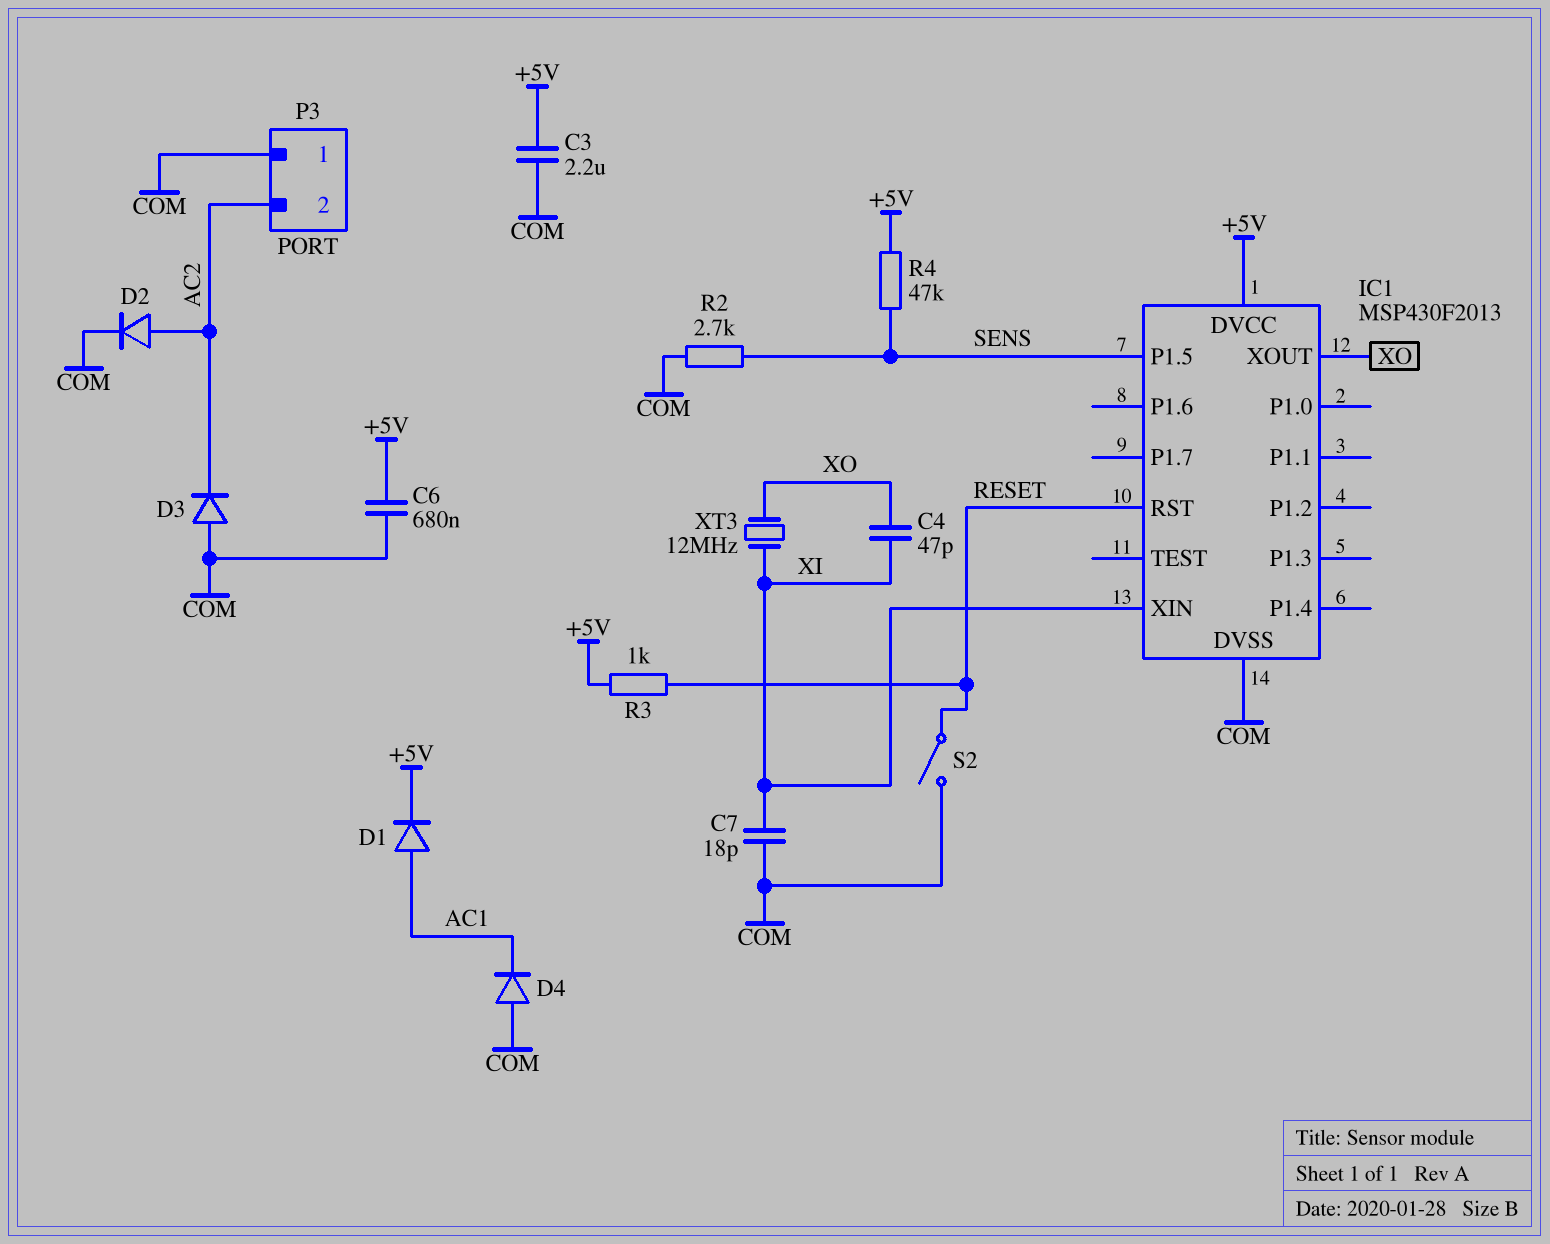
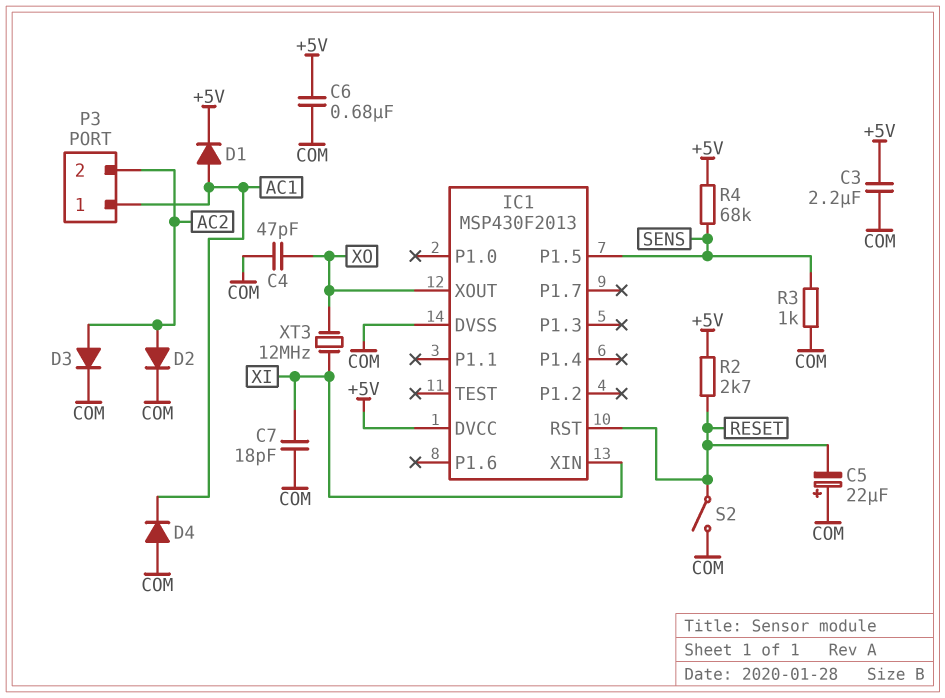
C4: 47pF (XI, XO) -> 47pF (COM, XO)
C5: none -> 22uF (plus COM, minus RESET)
D3: diode (A COM, K AC2) -> diode (A AC2, K COM)
P3 pin 1: COM -> AC1
R2: 2.7k (COM, SENS) -> 2.7k (+5V, RESET)
R3: 1k (+5V, RESET) -> 1k (COM, SENS)
R4: 47k (+5V, SENS) -> 68k (+5V, SENS)

